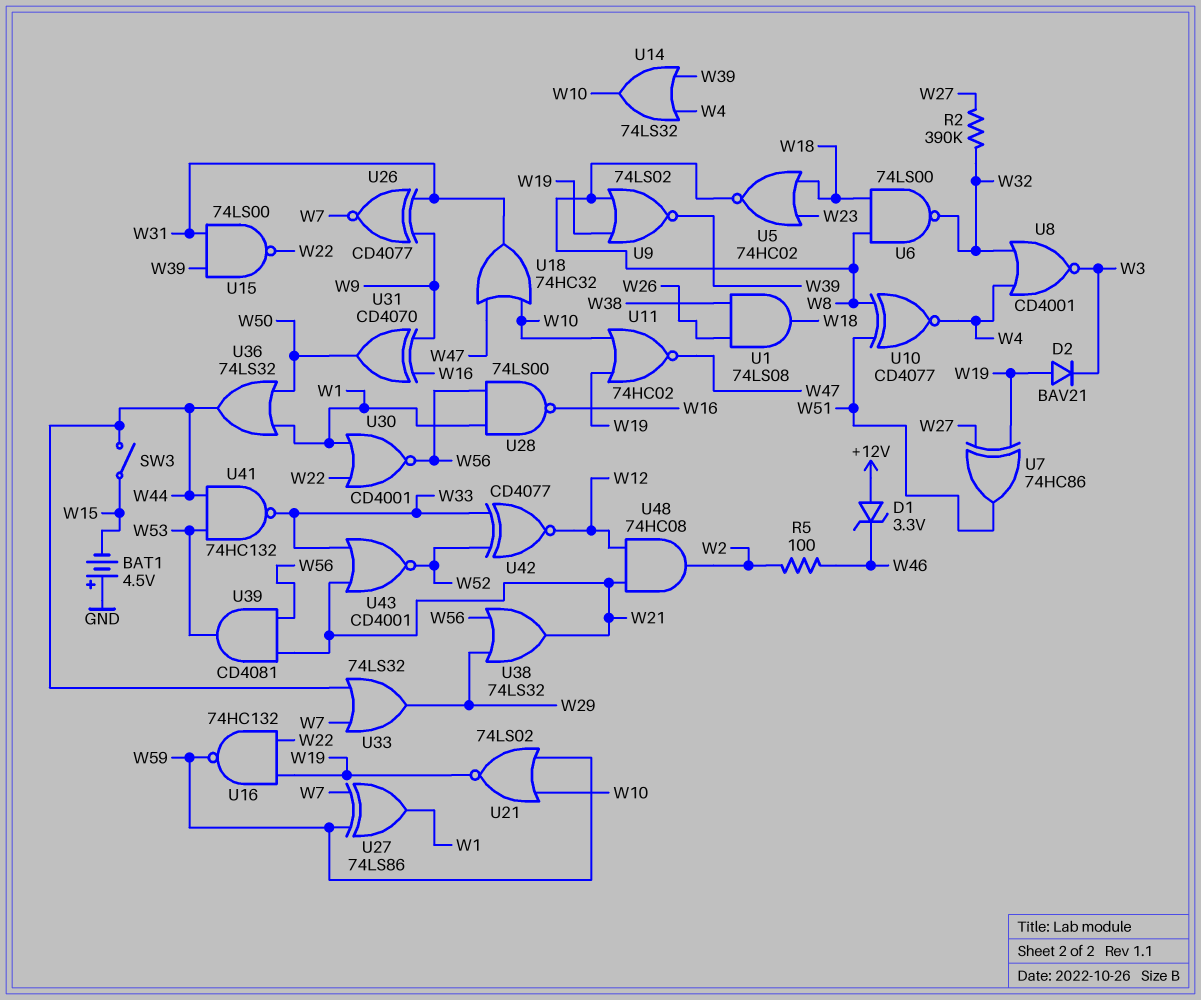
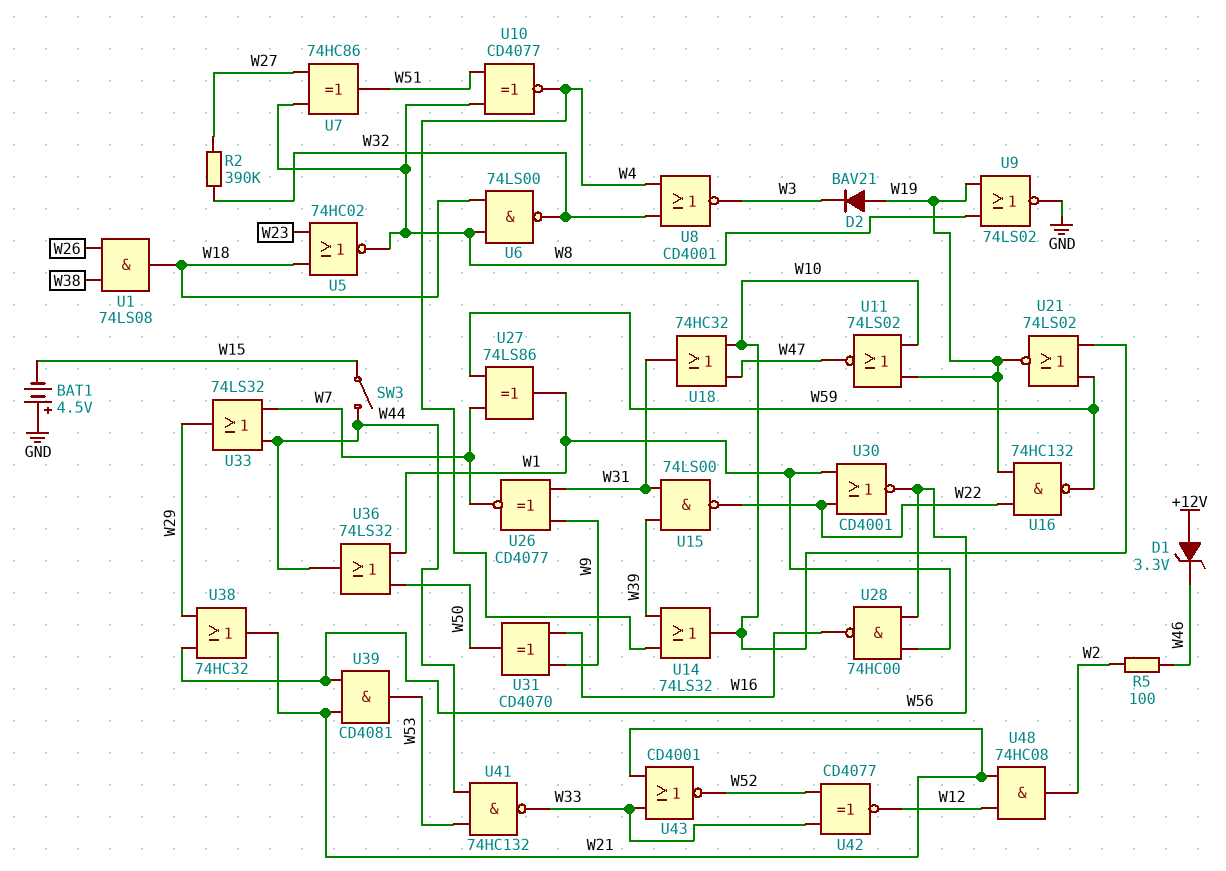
U7: XOR 74HC86 (in W19, in W27, out W51) -> XOR 74HC86 (in W8, in W27, out W51)
U9: NOR 74LS02 (in W8, in W19, out W39) -> NOR 74LS02 (in W8, in W19, out GND)
U11: NOR 74HC02 (in W10, in W19, out W47) -> NOR 74LS02 (in W10, in W19, out W47)
U28: NAND 74LS00 (in W1, in W56, out W16) -> NAND 74HC00 (in W1, in W56, out W16)
U38: OR 74LS32 (in W29, in W56, out W21) -> OR 74HC32 (in W29, in W56, out W21)

